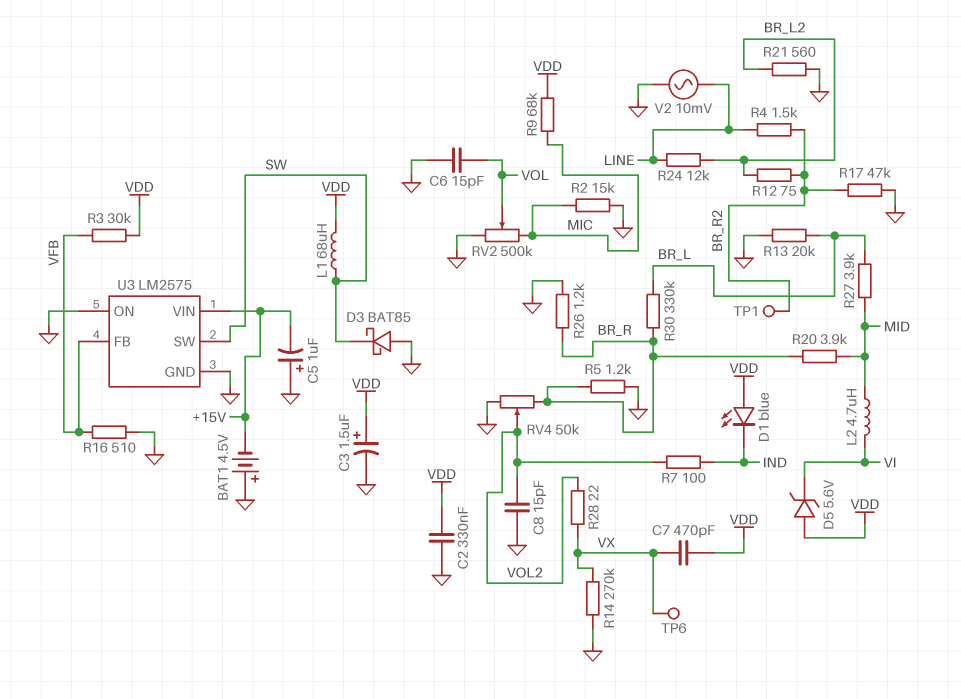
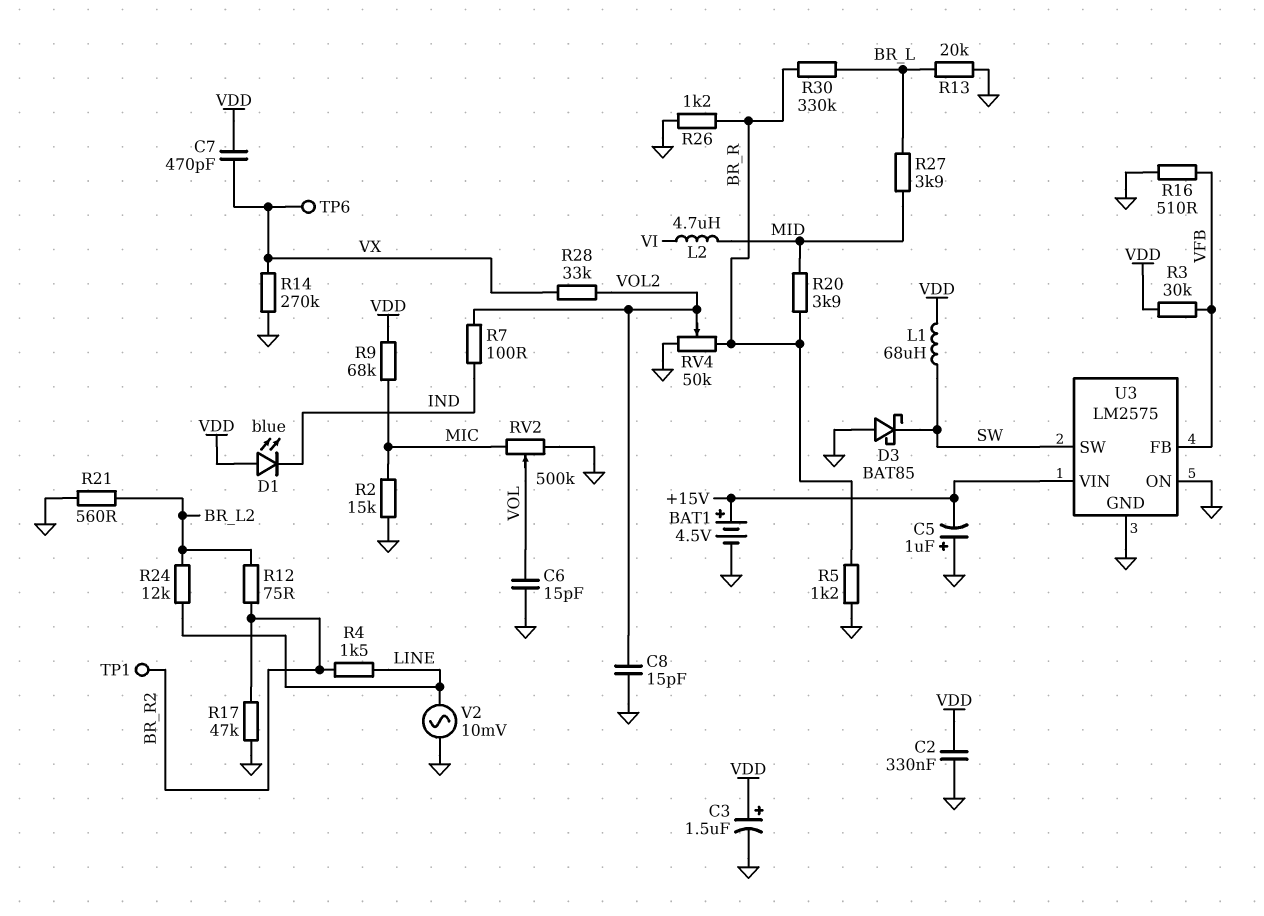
BAT1: 4.5V (plus GND, minus +15V) -> 4.5V (plus +15V, minus GND)
D5: zener 5.6V (A VDD, K VI) -> none
R28: 22 (VOL2, VX) -> 33k (VOL2, VX)

